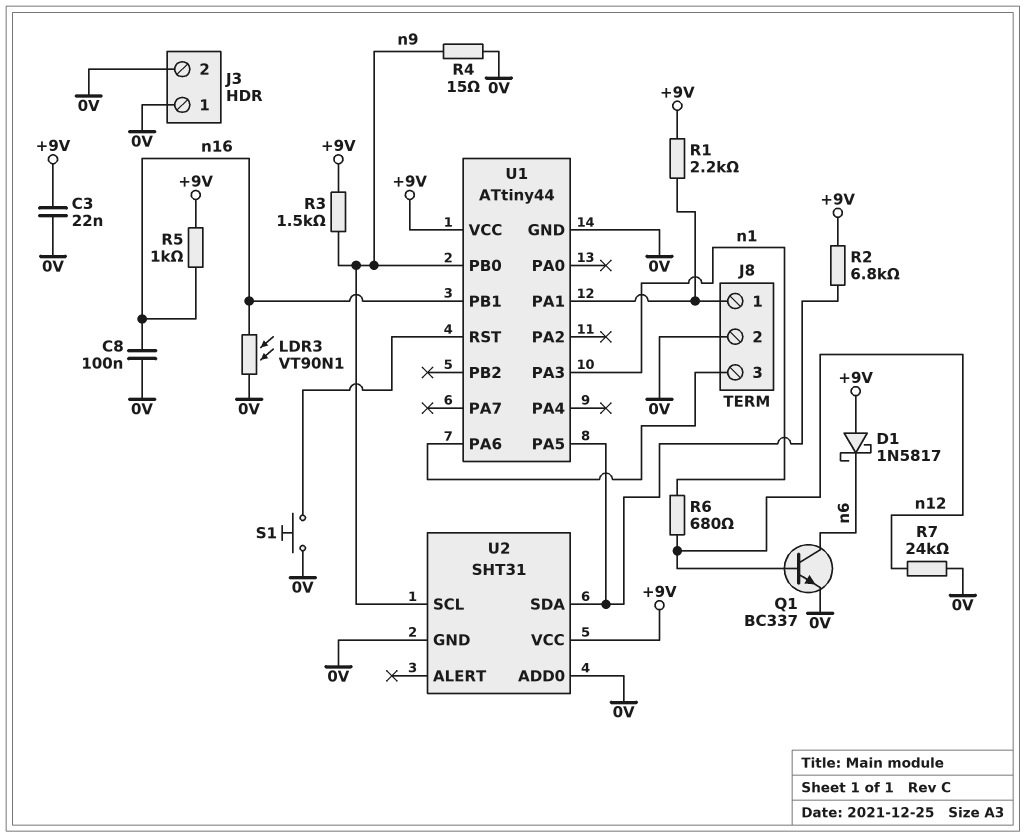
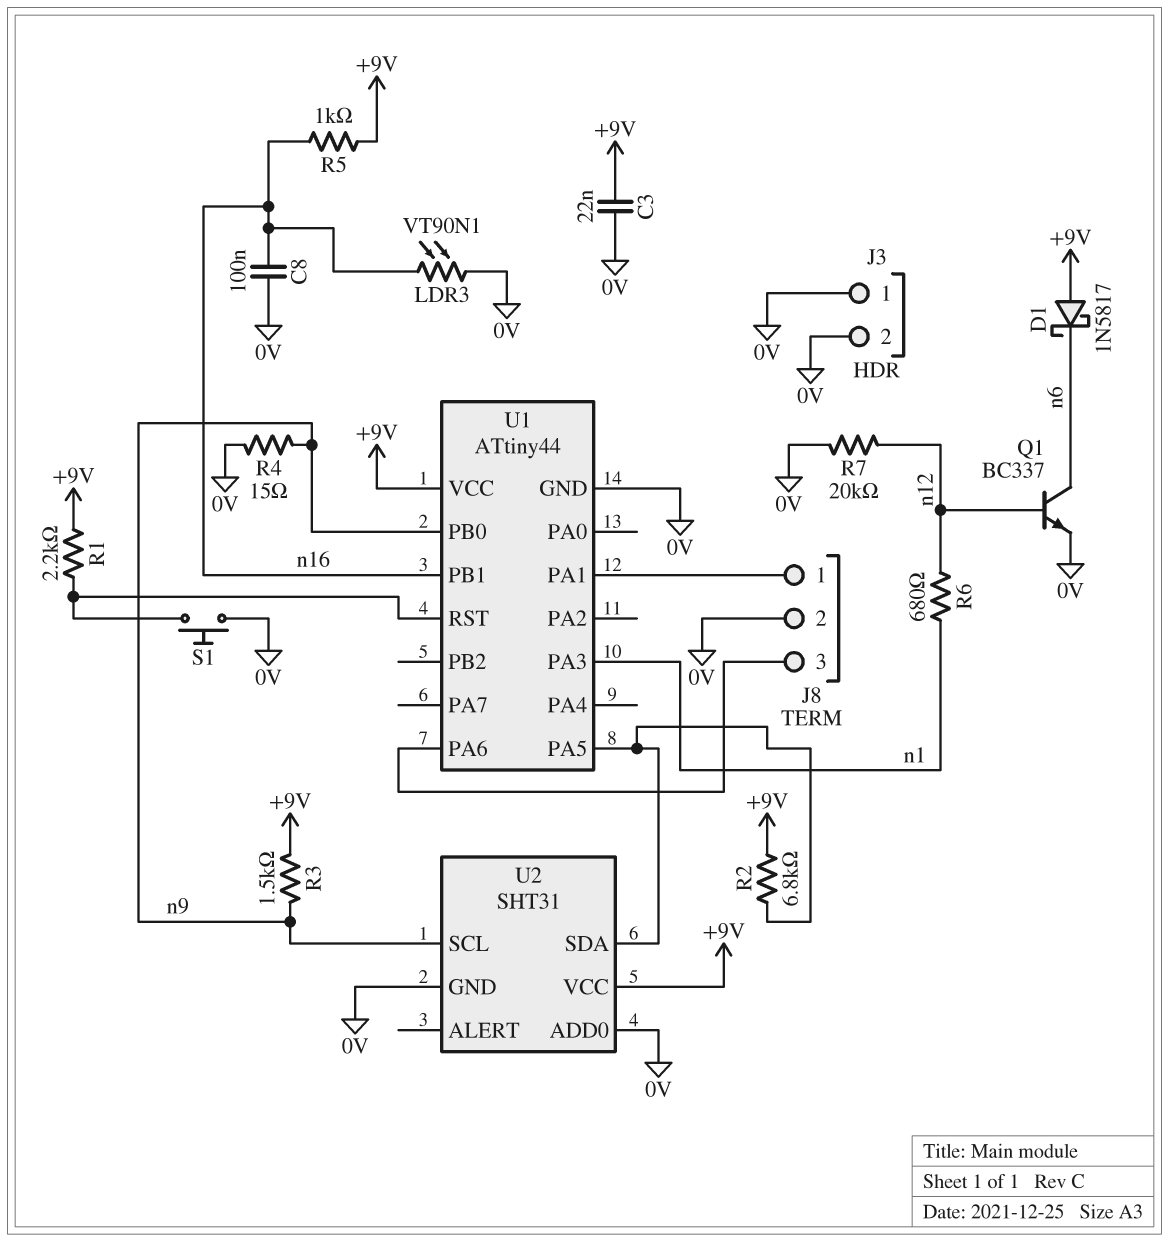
R1: 2.2k (+9V, J8/1) -> 2.2k (+9V, U1/RST)
R7: 24k (0V, n12) -> 20k (0V, n12)

